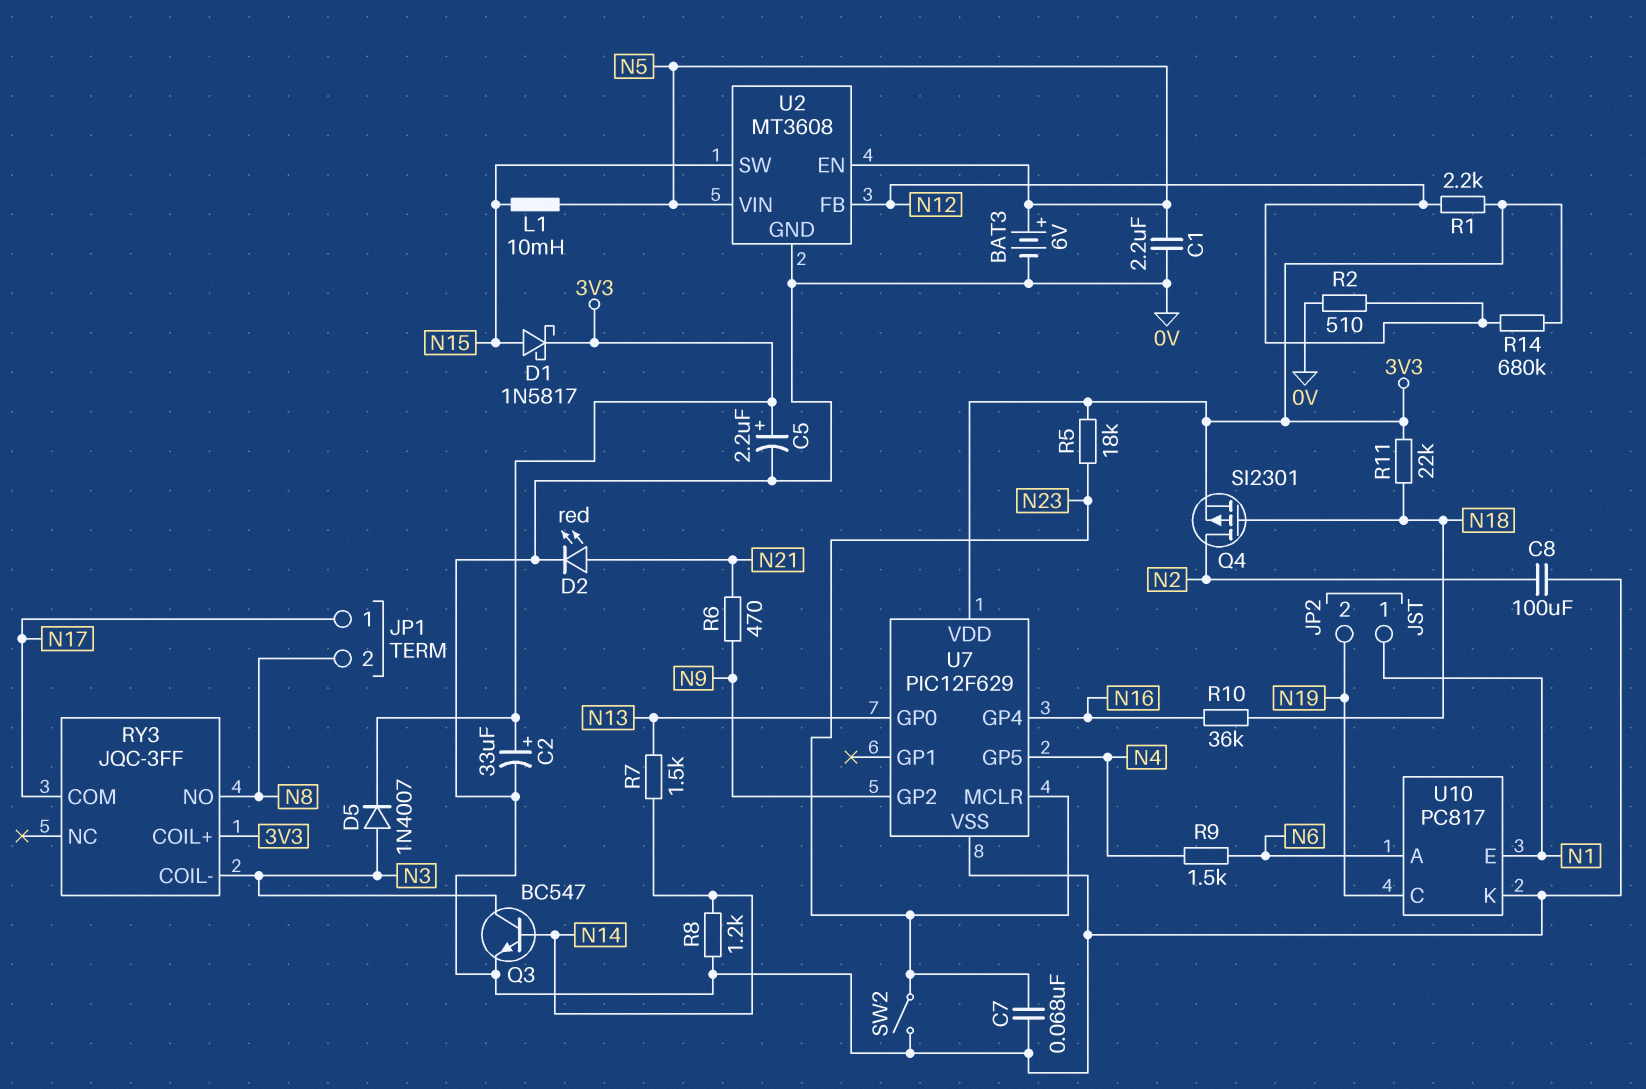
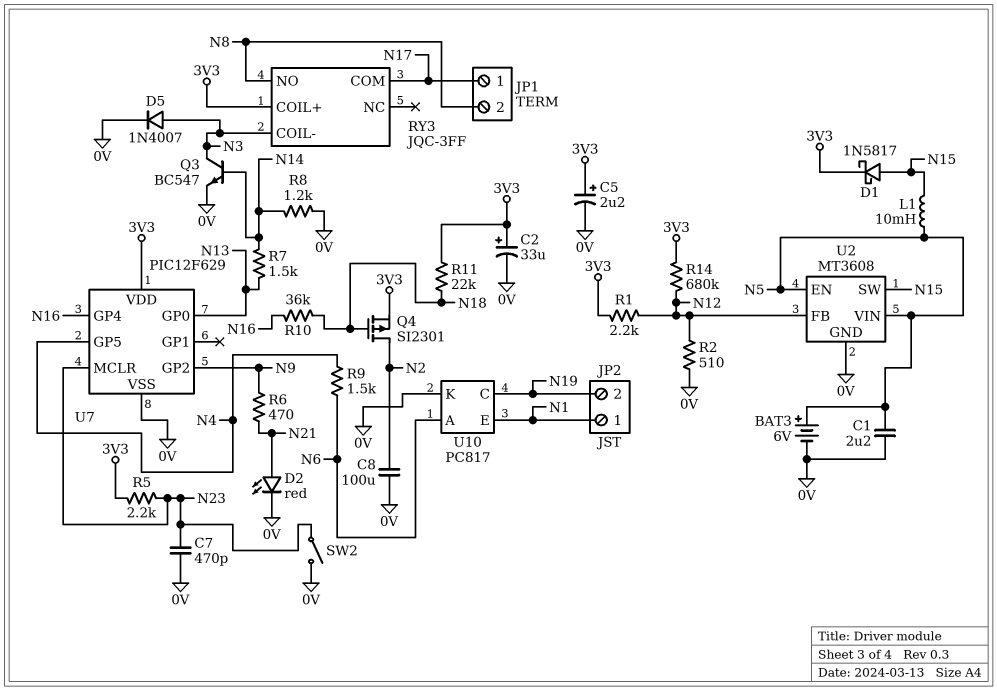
C7: 68nF (0V, N23) -> 470pF (0V, N23)
D5: diode 1N4007 (A N3, K 3V3) -> diode 1N4007 (A N3, K 0V)
R5: 18k (3V3, N23) -> 2.2k (3V3, N23)

